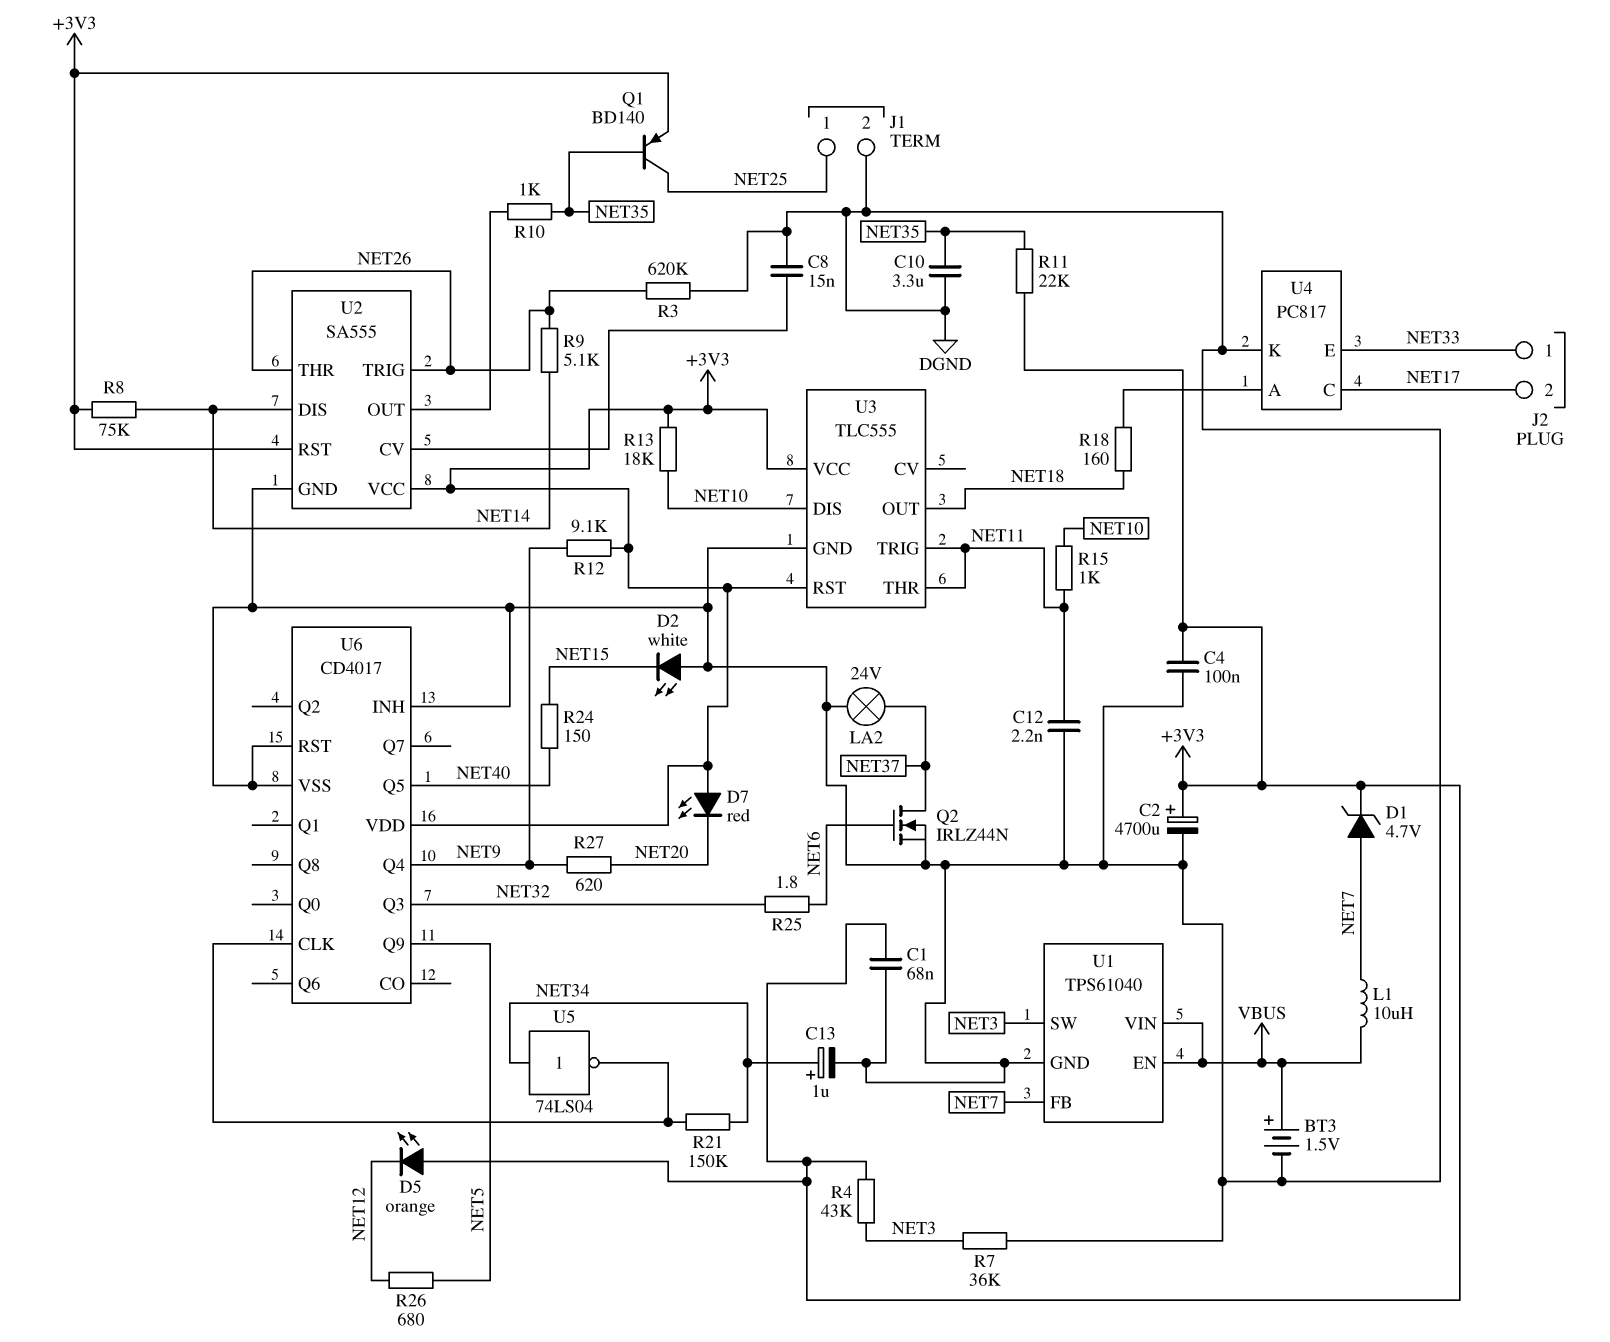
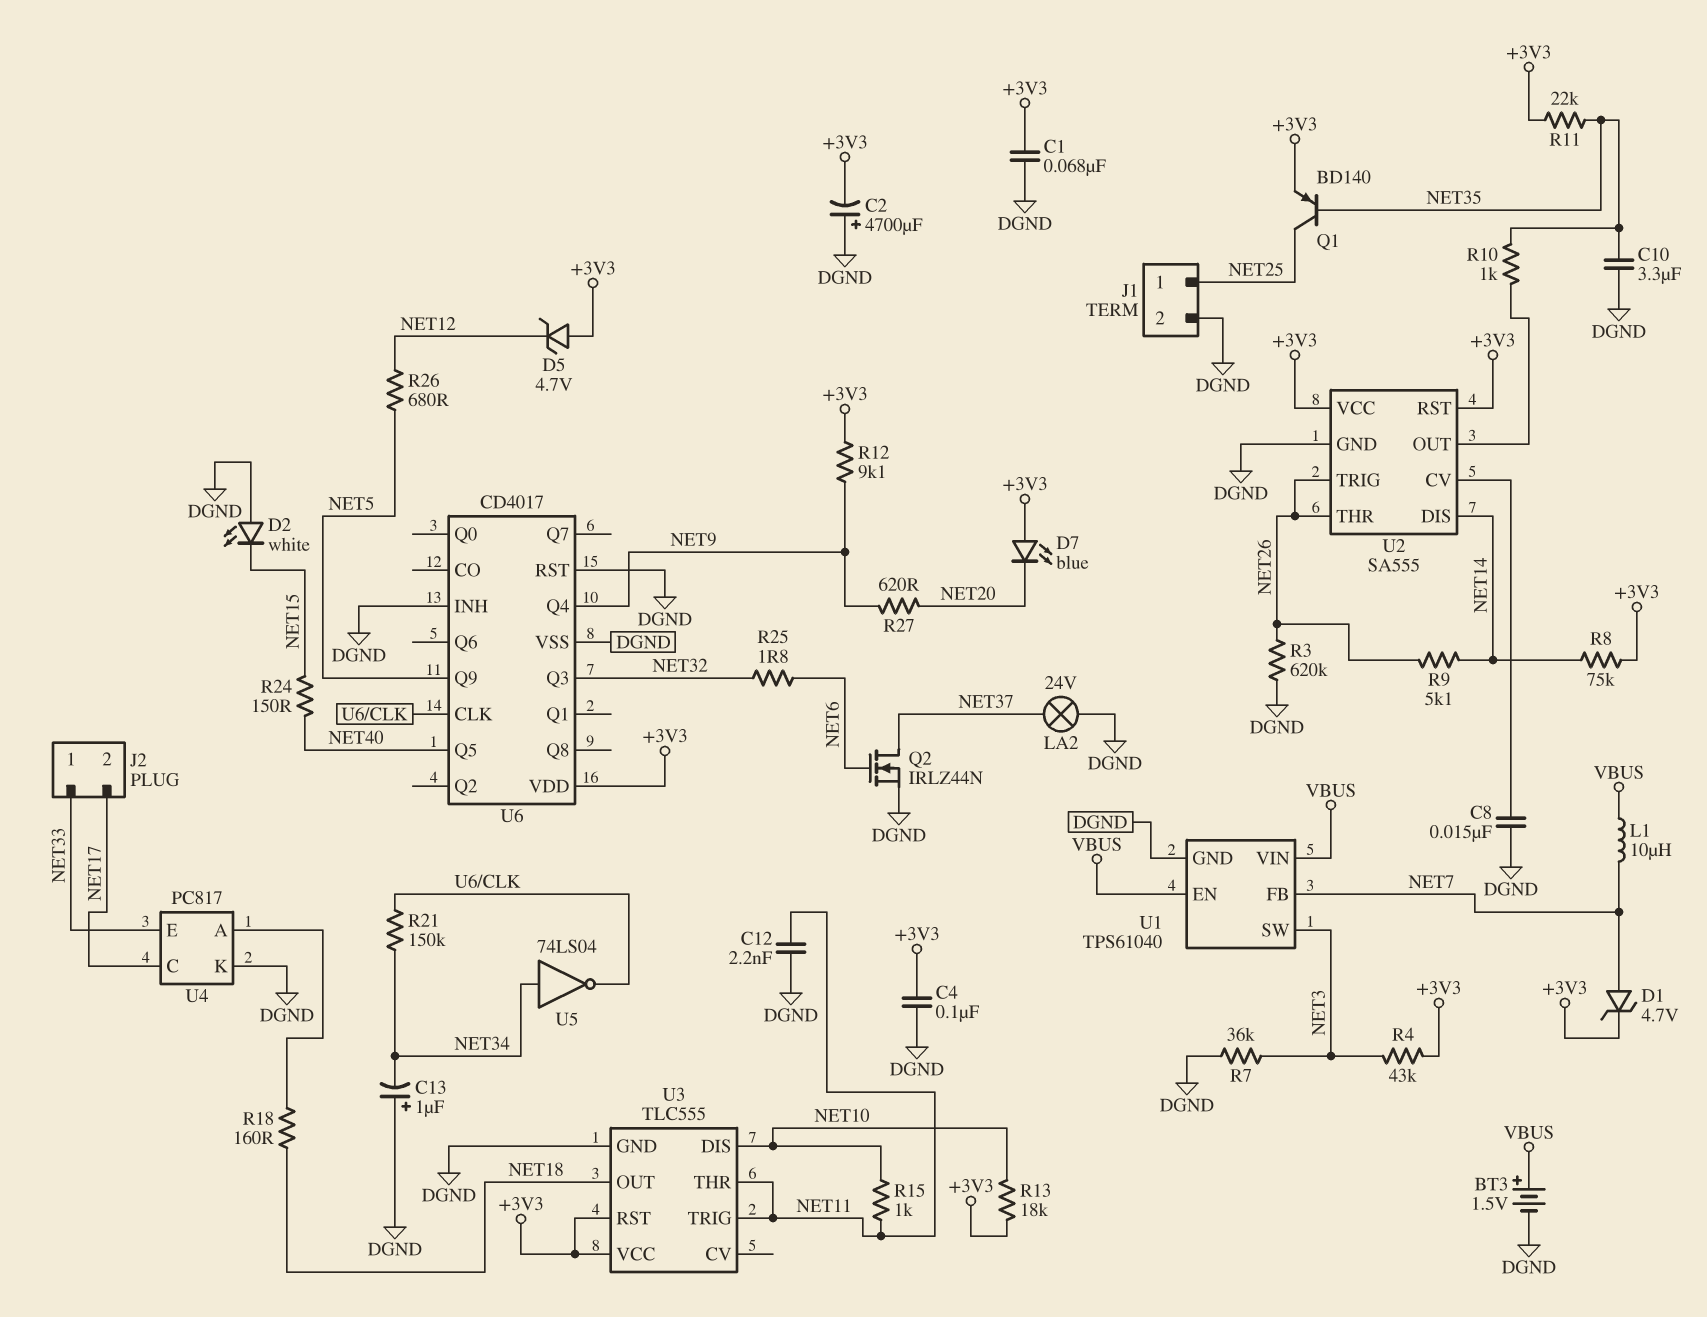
C2: 4700uF (plus +3V3, minus DGND) -> 4700uF (plus DGND, minus +3V3)
C13: 1uF (plus NET34, minus DGND) -> 1uF (plus DGND, minus NET34)
D5: LED orange (A +3V3, K NET12) -> zener 4.7V (A +3V3, K NET12)
D7: LED red (A +3V3, K NET20) -> LED blue (A +3V3, K NET20)

